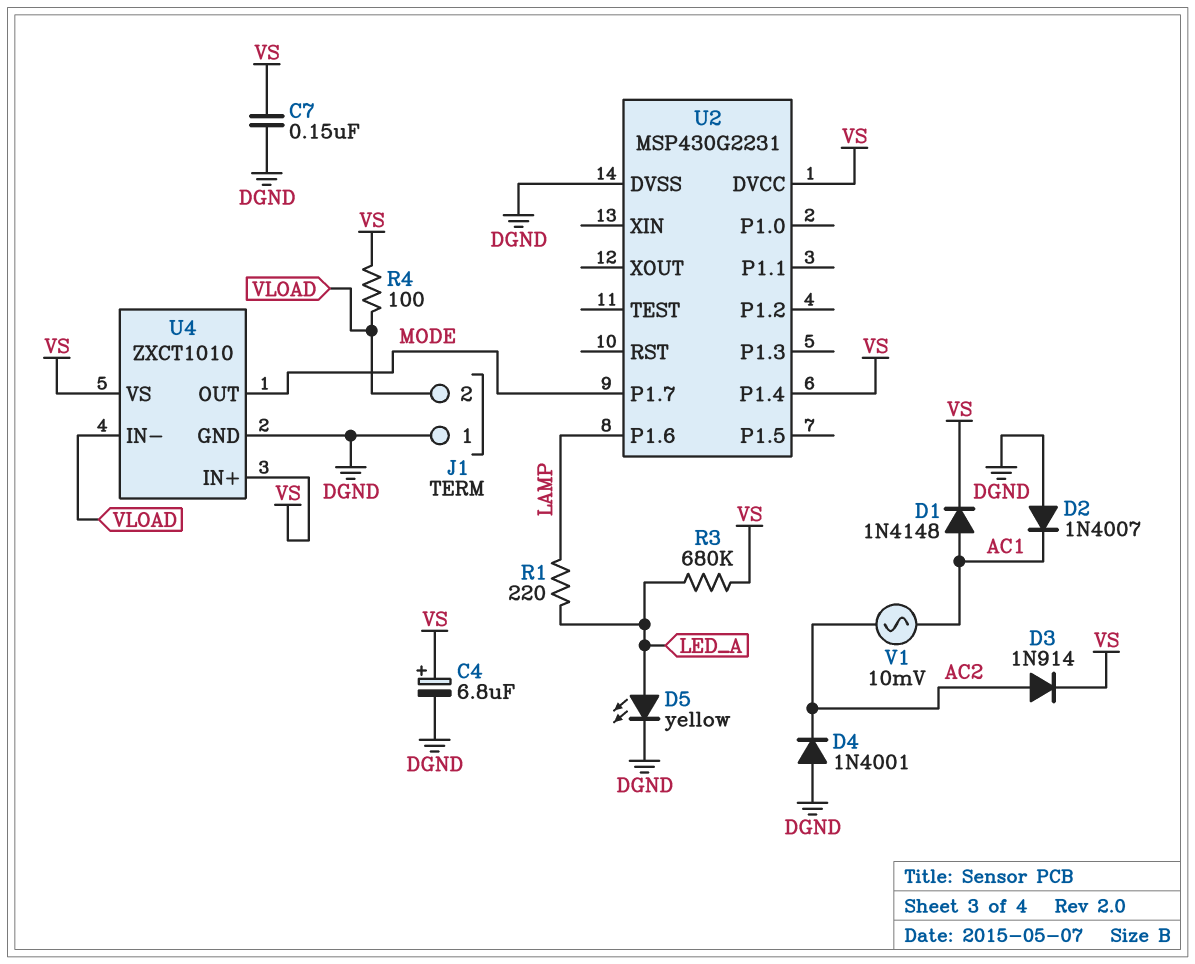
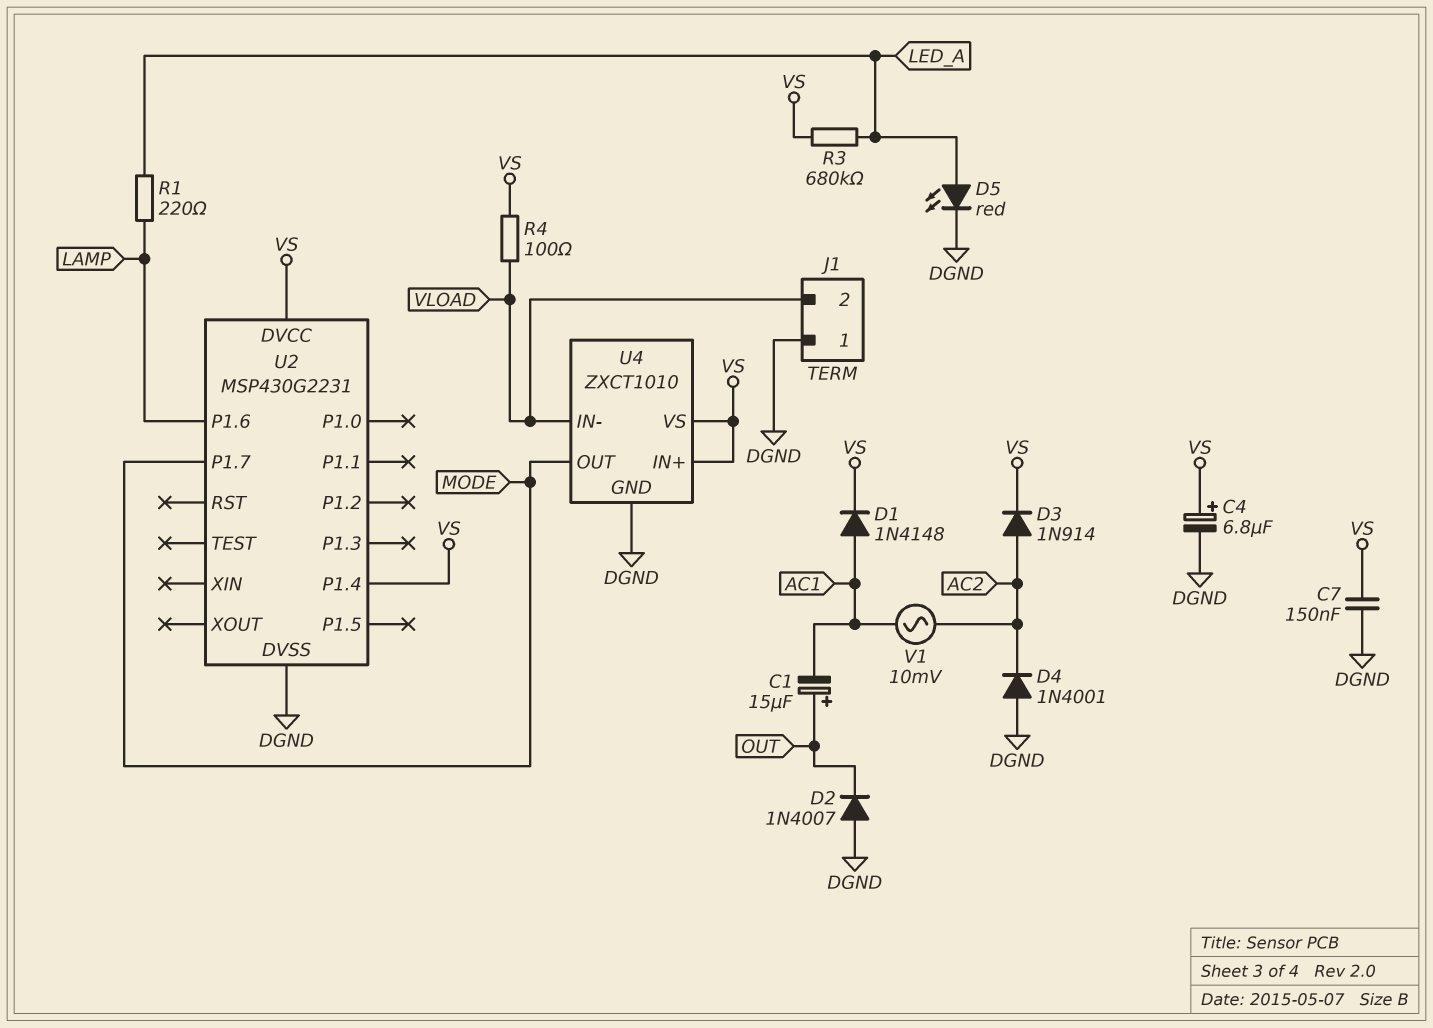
C1: none -> 15uF (plus OUT, minus AC1)
D2: diode 1N4007 (A DGND, K AC1) -> diode 1N4007 (A DGND, K OUT)
D5: LED yellow (A LED_A, K DGND) -> LED red (A LED_A, K DGND)

